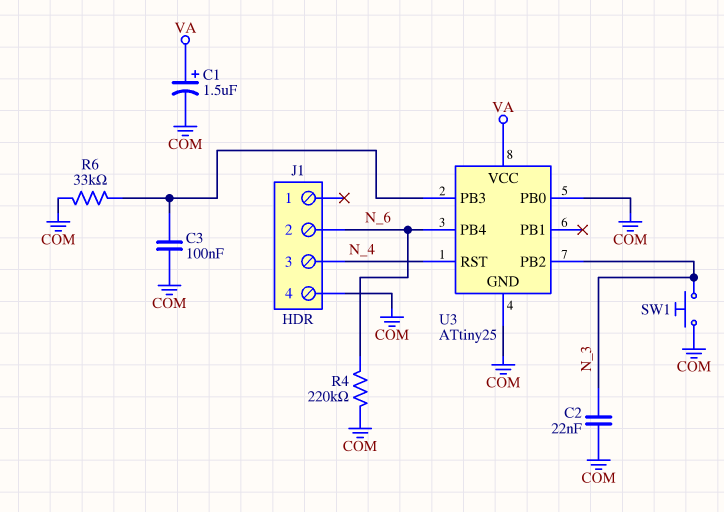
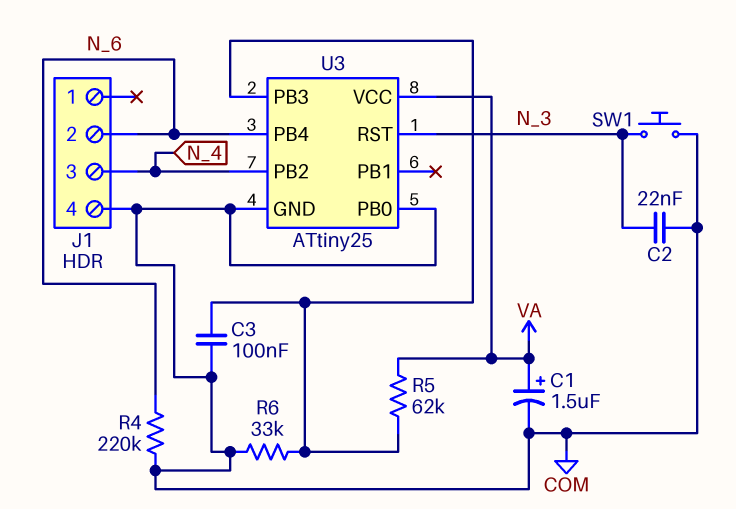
R5: none -> 62k (U3/PB3, VA)
U3 pin PB2: N_3 -> N_4
U3 pin RST: N_4 -> N_3

